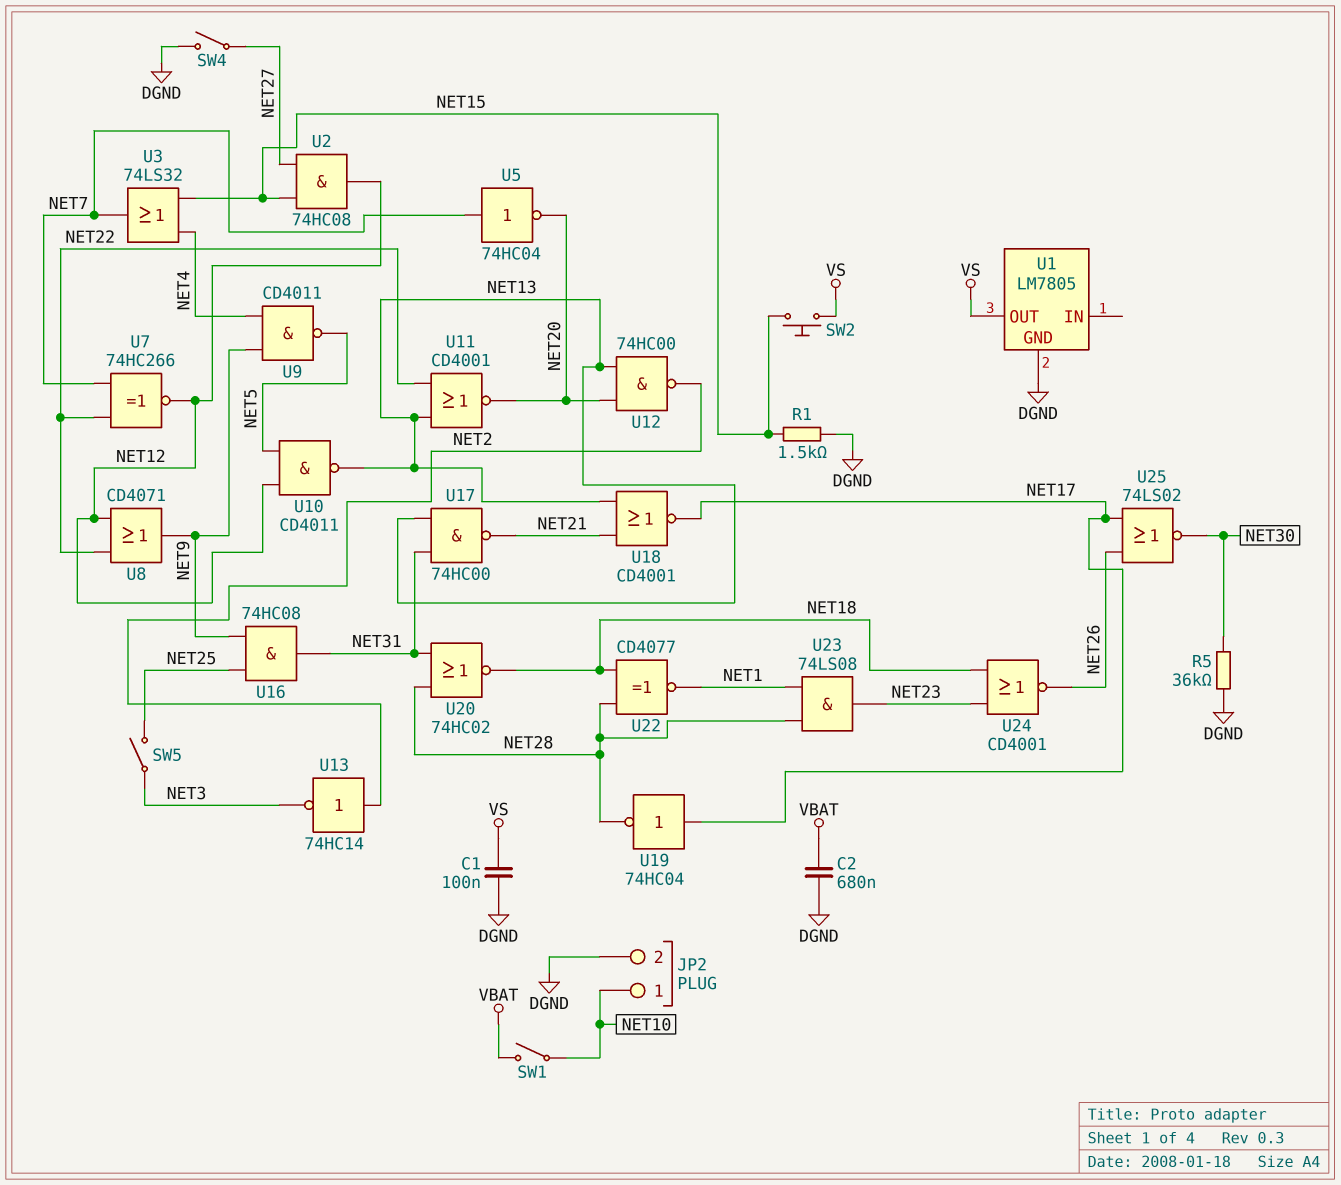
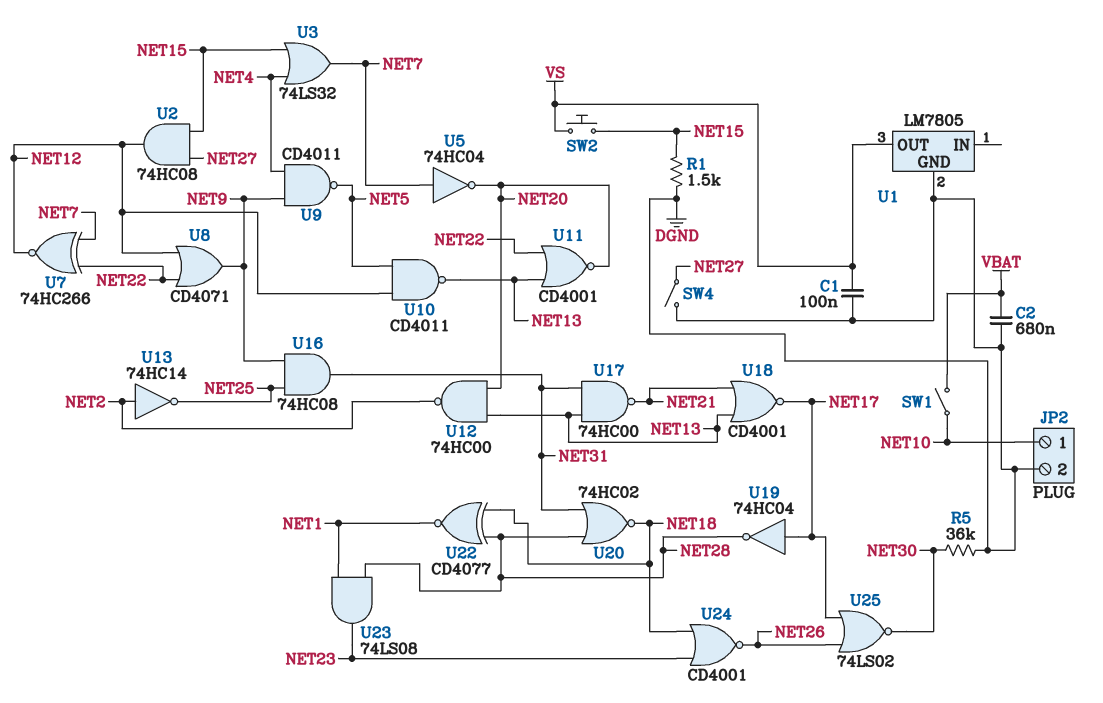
SW5: switch (NET3, NET25) -> none
U13: NOT 74HC14 (in NET2, out NET3) -> NOT 74HC14 (in NET2, out NET25)

